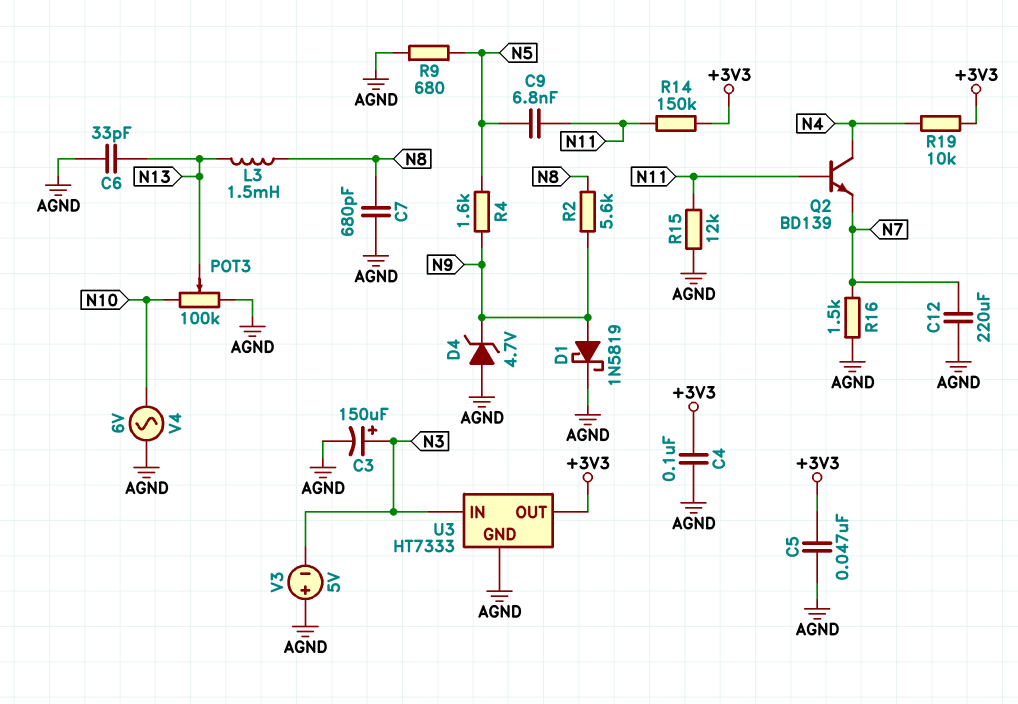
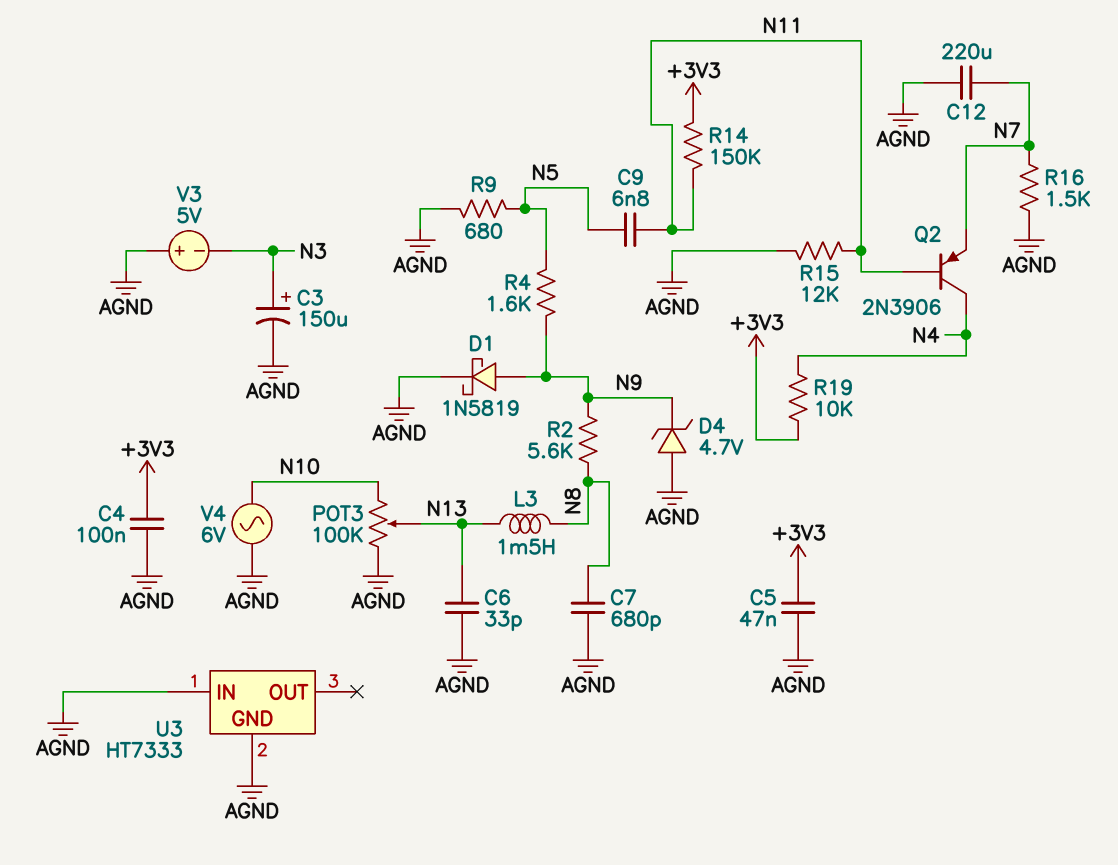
Q2: NPN BD139 (B N11, C N4, E N7) -> PNP 2N3906 (B N11, C N4, E N7)
U3 pin IN: N3 -> AGND
U3 pin OUT: +3V3 -> none

